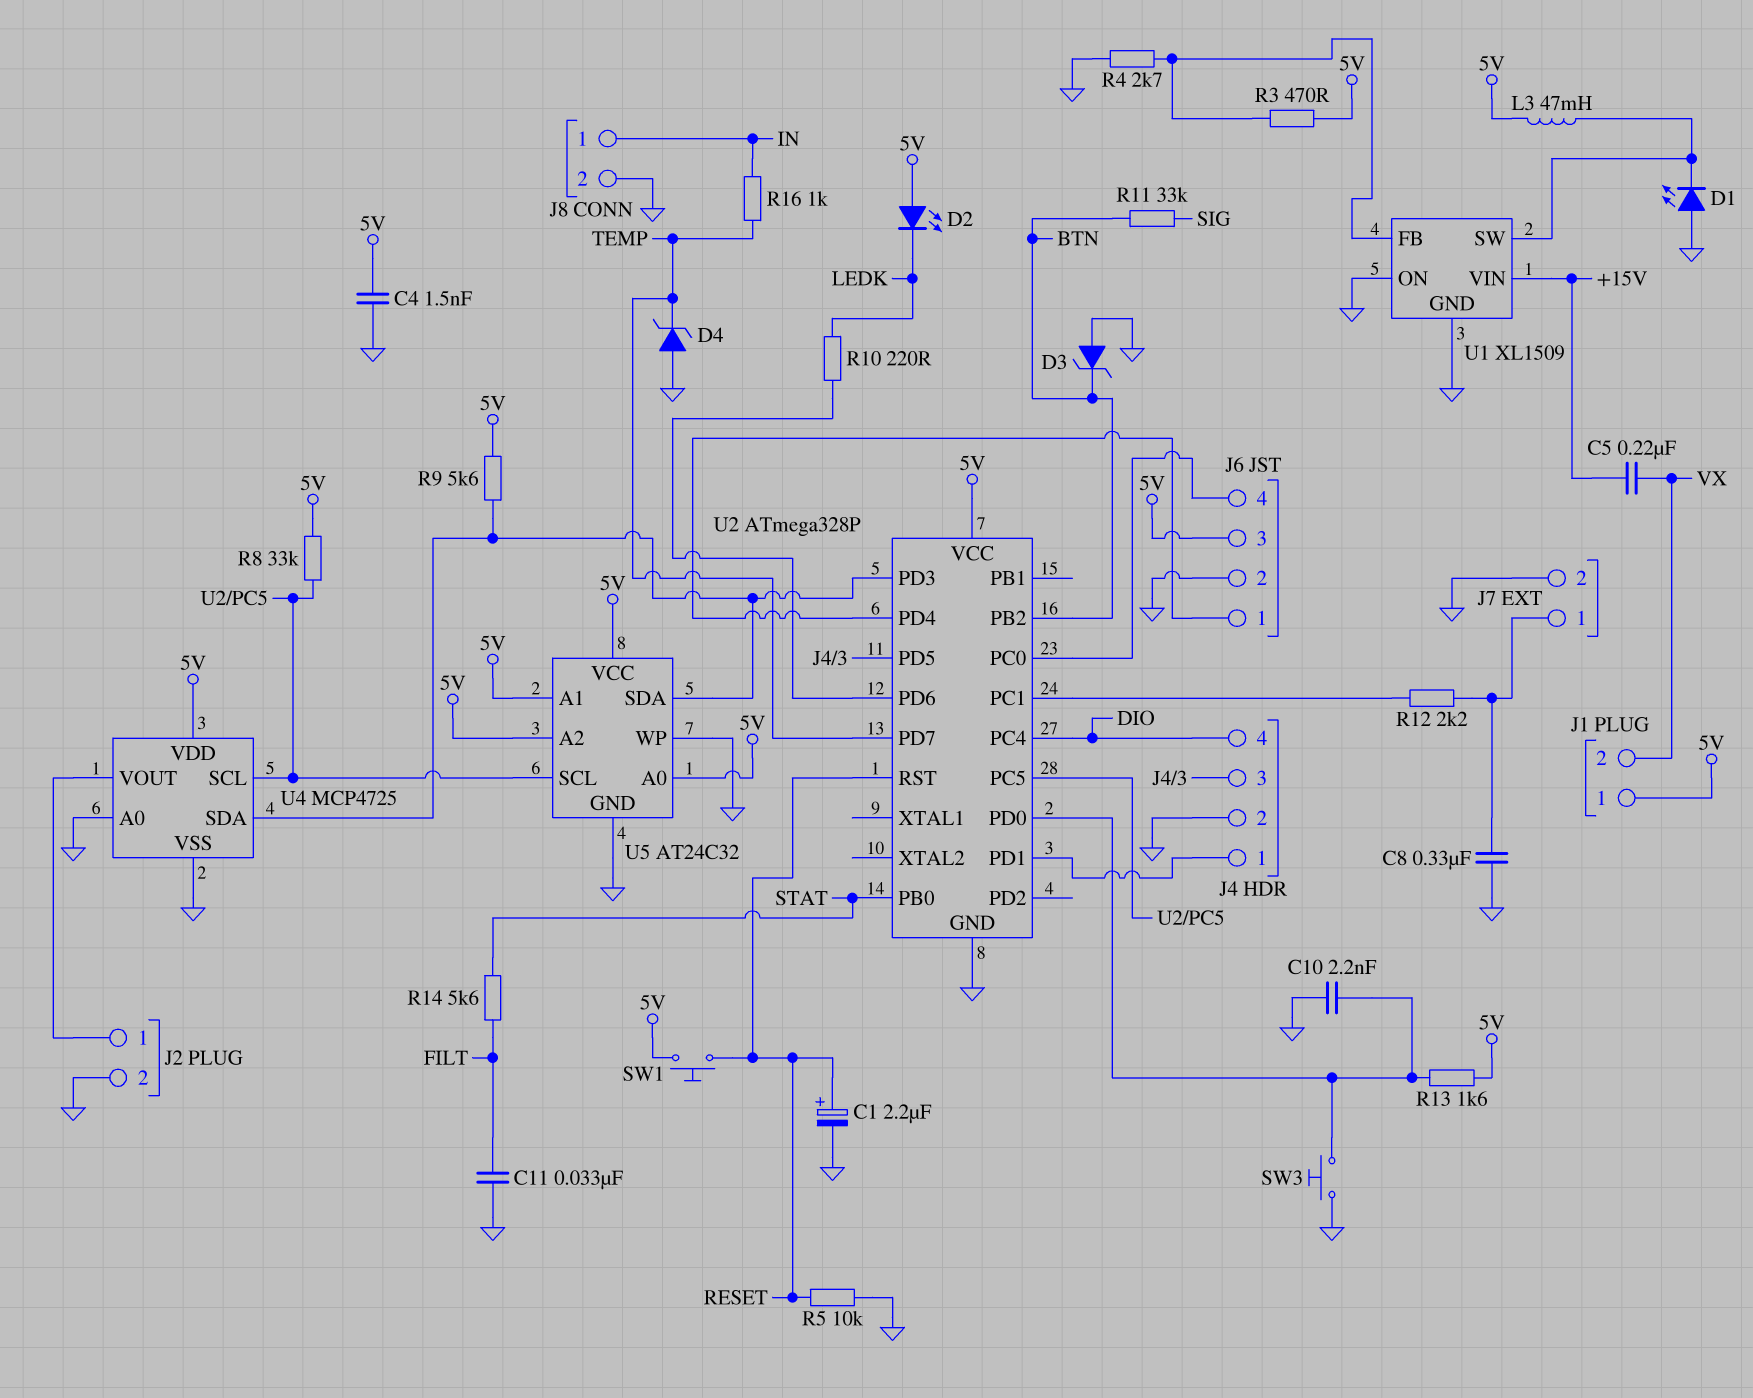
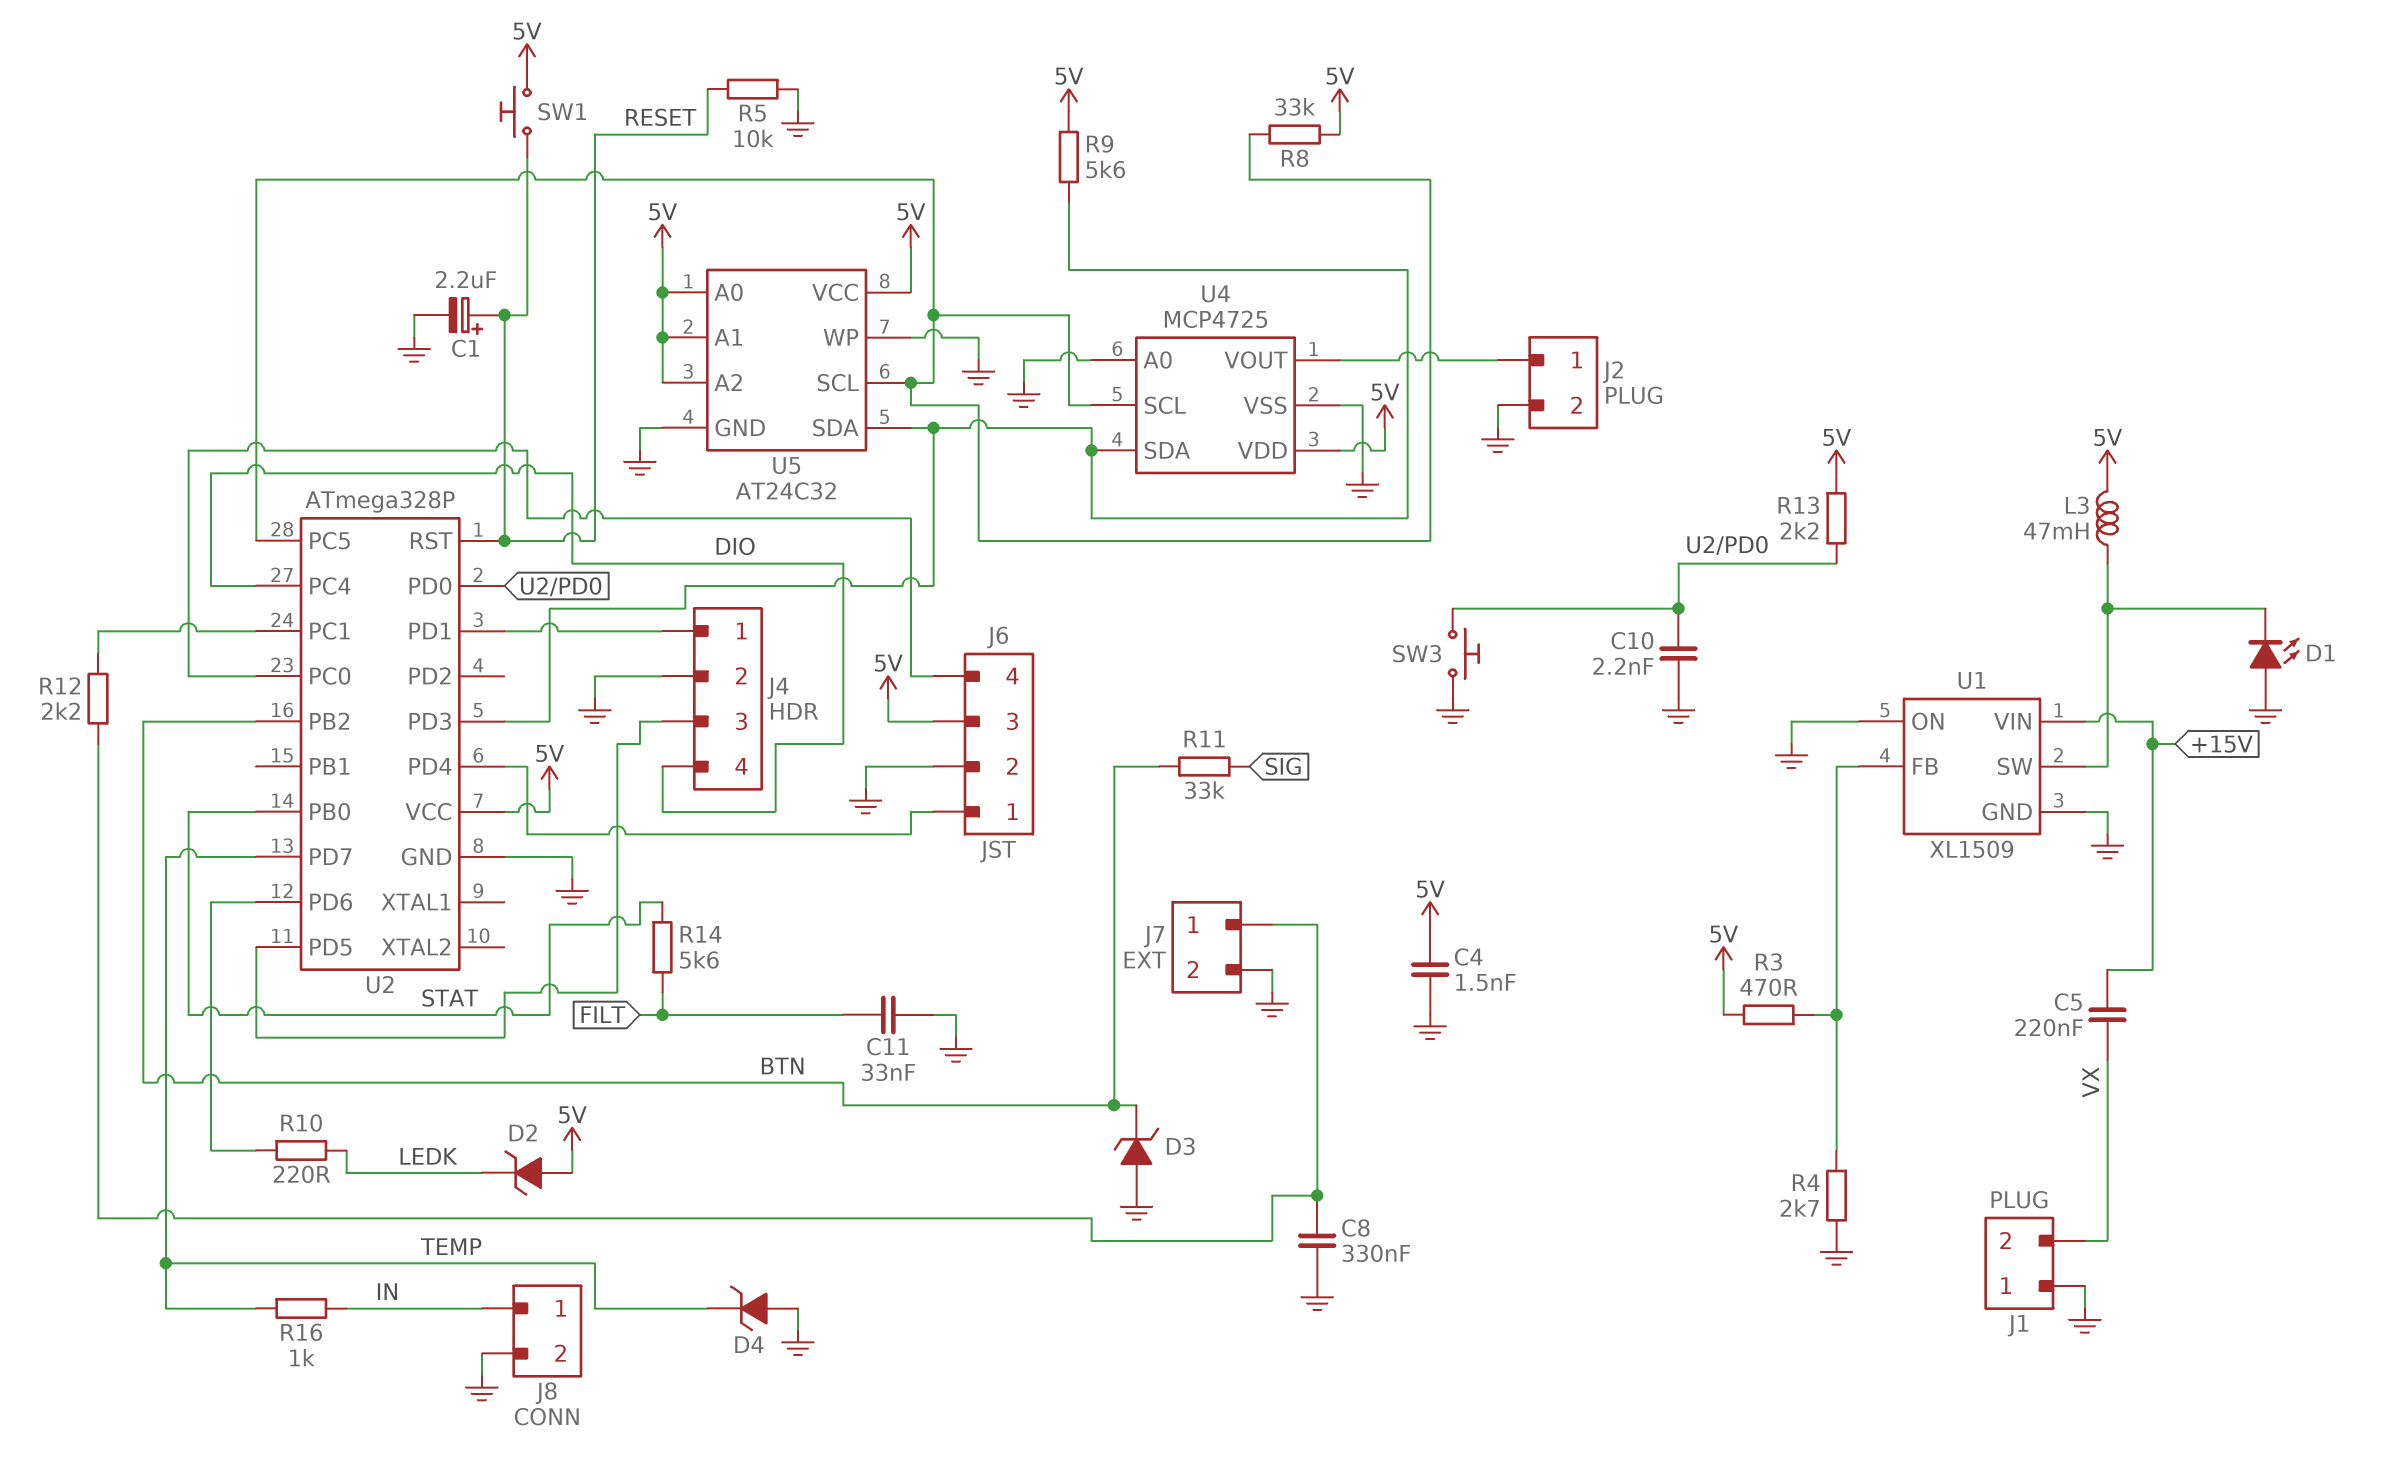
D2: LED (A 5V, K LEDK) -> zener (A 5V, K LEDK)
J1 pin 1: 5V -> GND
R13: 1.6k (5V, U2/PD0) -> 2.2k (5V, U2/PD0)

